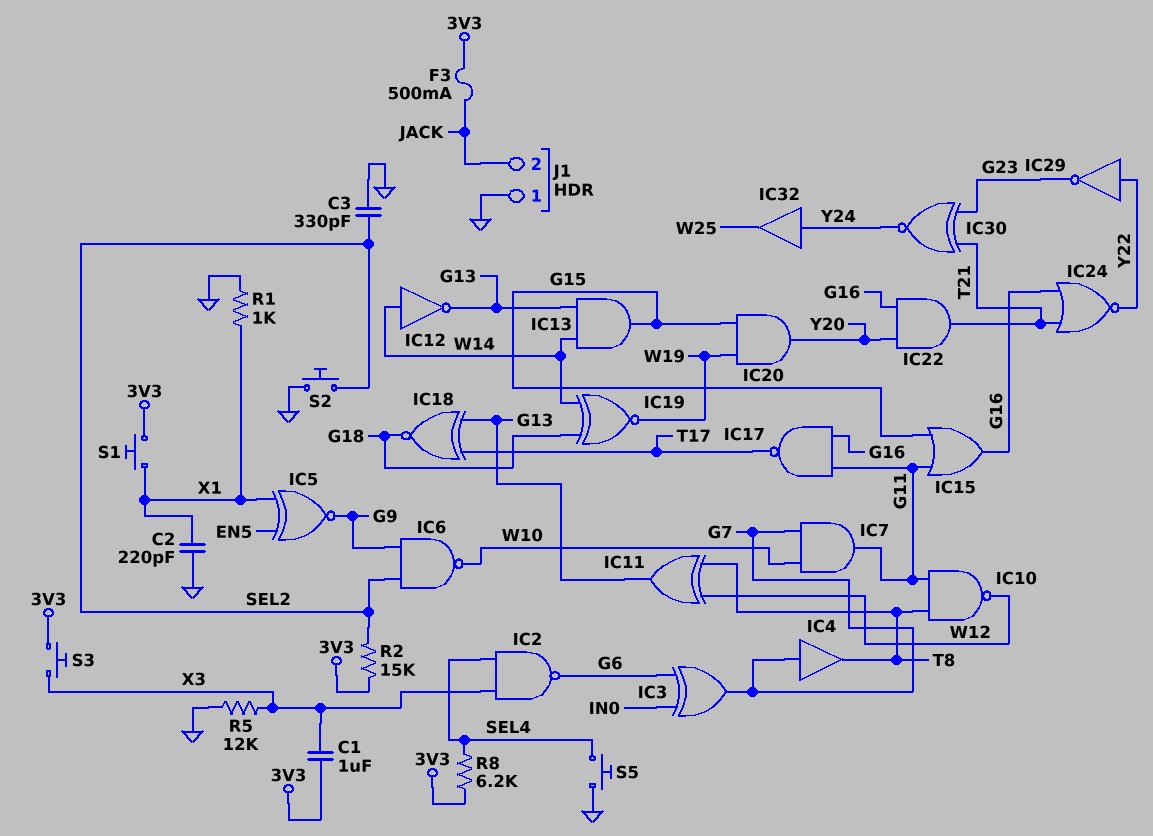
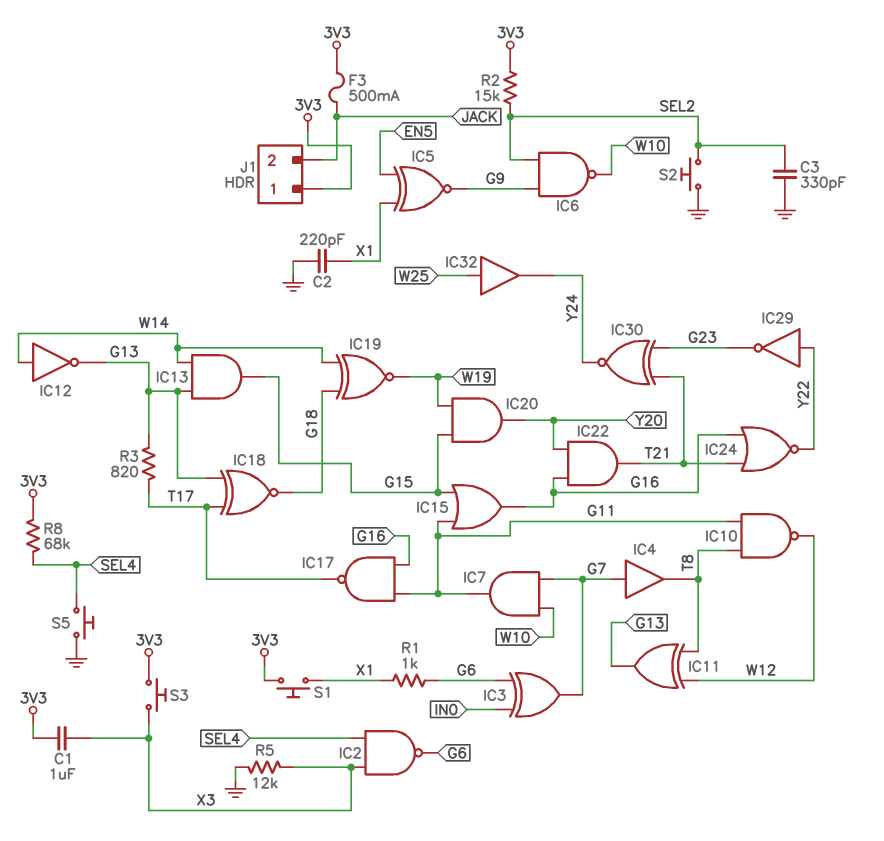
IC32: buffer (in Y24, out W25) -> buffer (in W25, out Y24)
J1 pin 1: GND -> 3V3
R1: 1k (GND, X1) -> 1k (G6, X1)
R3: none -> 820 (G13, T17)
R8: 6.2k (3V3, SEL4) -> 68k (3V3, SEL4)

